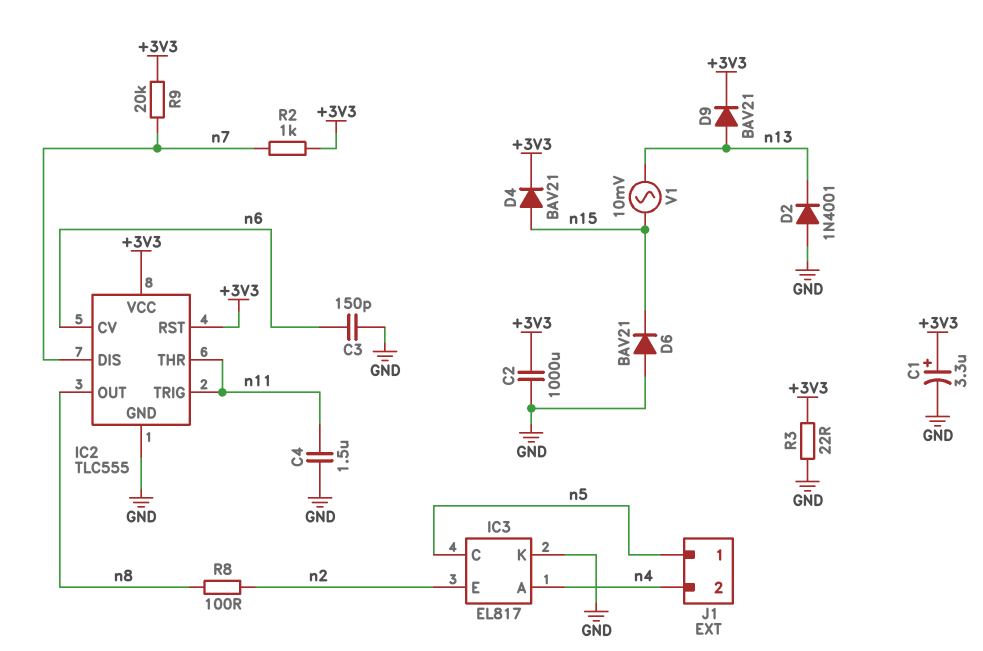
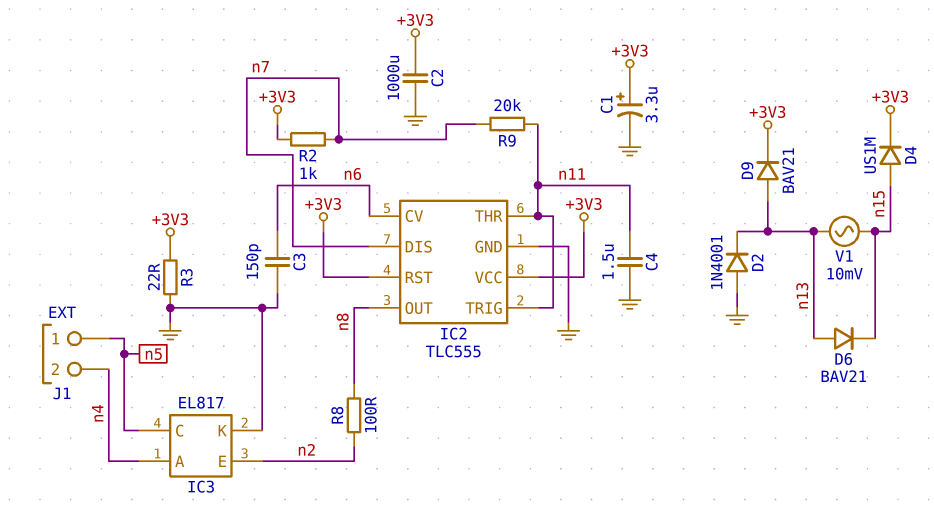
D4: diode BAV21 (A n15, K +3V3) -> diode US1M (A n15, K +3V3)
D6: diode BAV21 (A GND, K n15) -> diode BAV21 (A n13, K n15)
R9: 20k (+3V3, n7) -> 20k (n7, n11)

